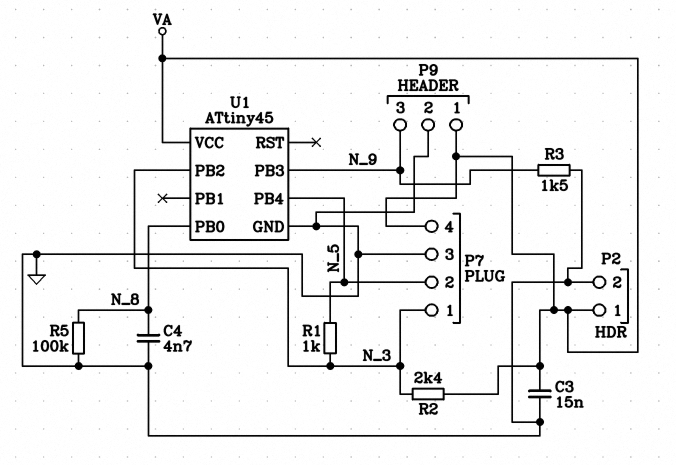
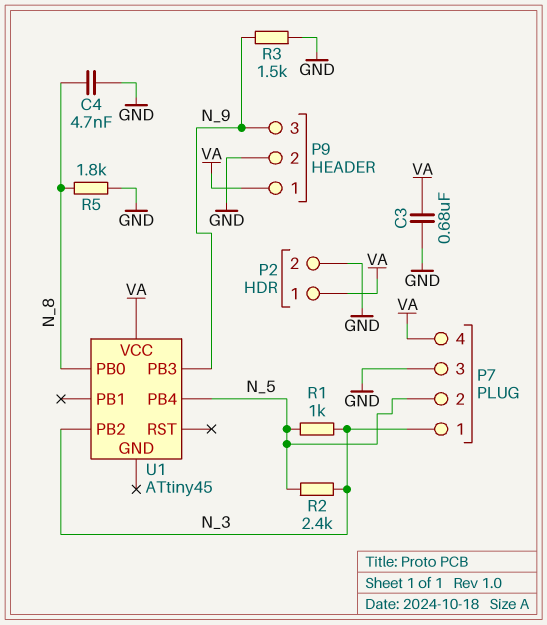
C3: 15nF (GND, VA) -> 680nF (GND, VA)
R2: 2.4k (N_3, VA) -> 2.4k (N_3, N_5)
R5: 100k (GND, N_8) -> 1.8k (GND, N_8)
U1 pin GND: GND -> none

